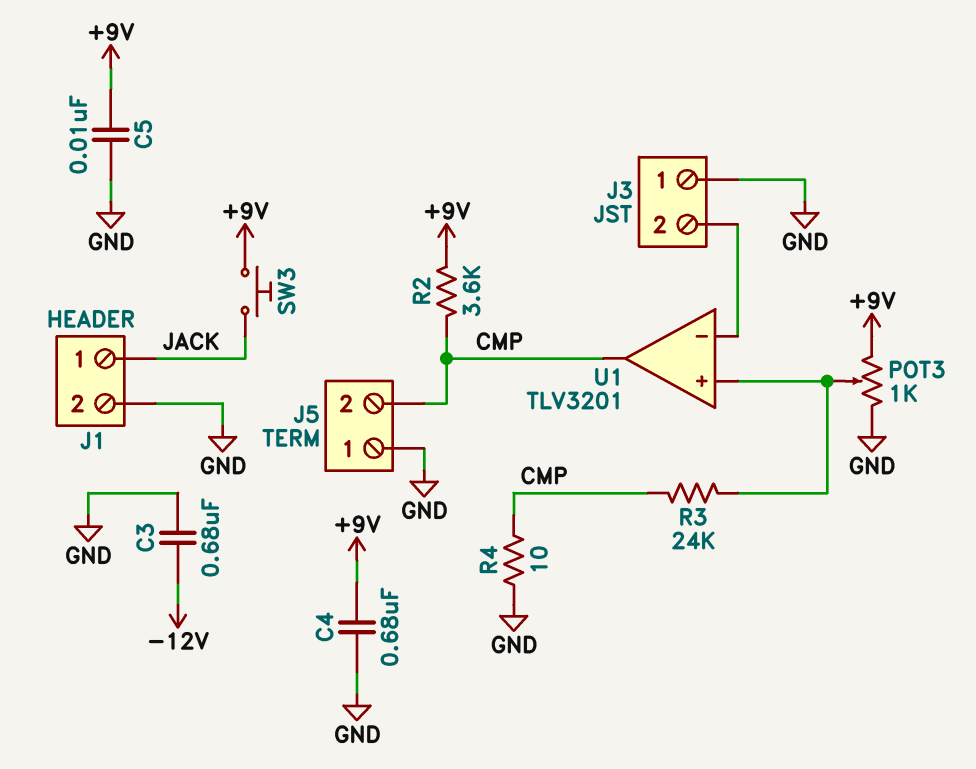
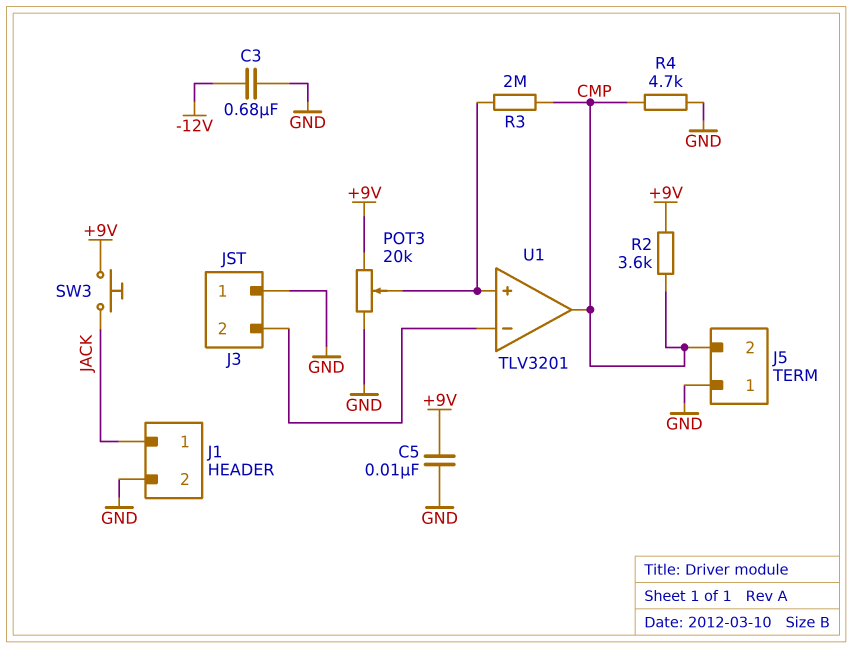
C4: 680nF (+9V, GND) -> none
POT3: 1k (+9V, GND, wiper U1/in+) -> 20k (+9V, GND, wiper U1/in+)
R3: 24k (CMP, U1/in+) -> 2M (CMP, U1/in+)
R4: 10 (CMP, GND) -> 4.7k (CMP, GND)

